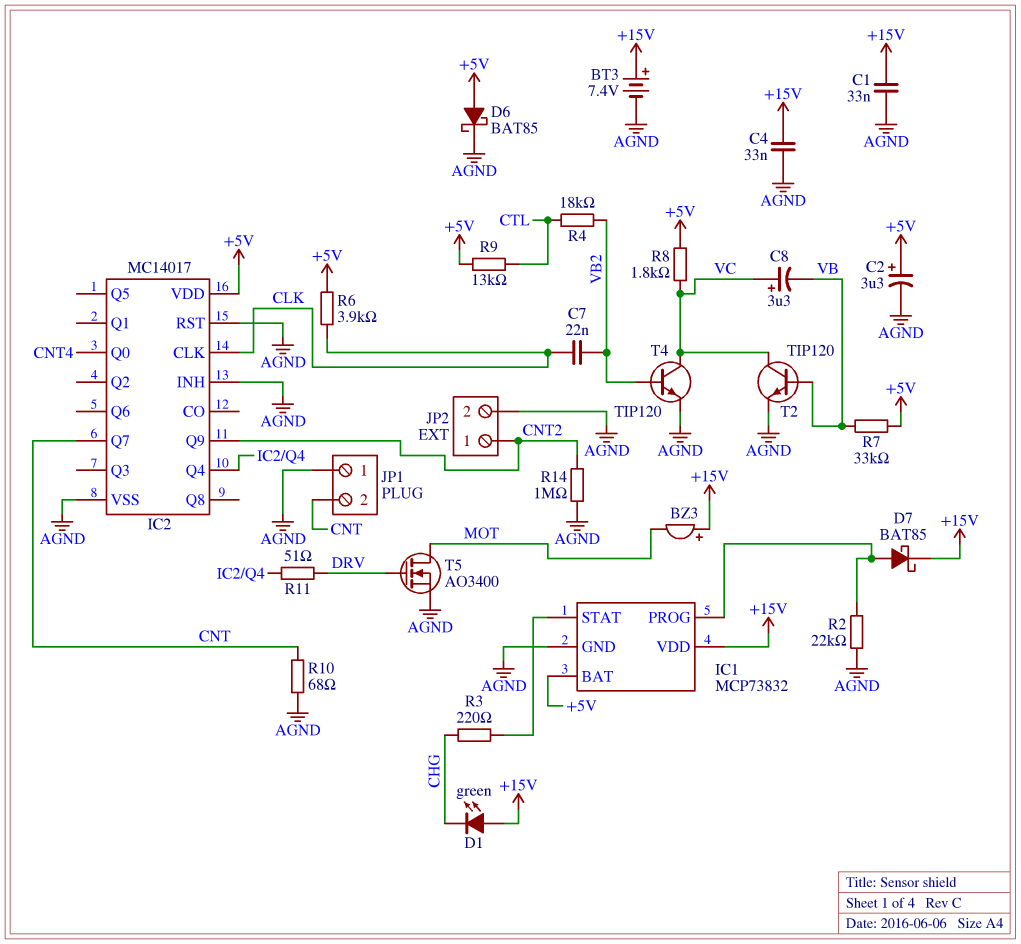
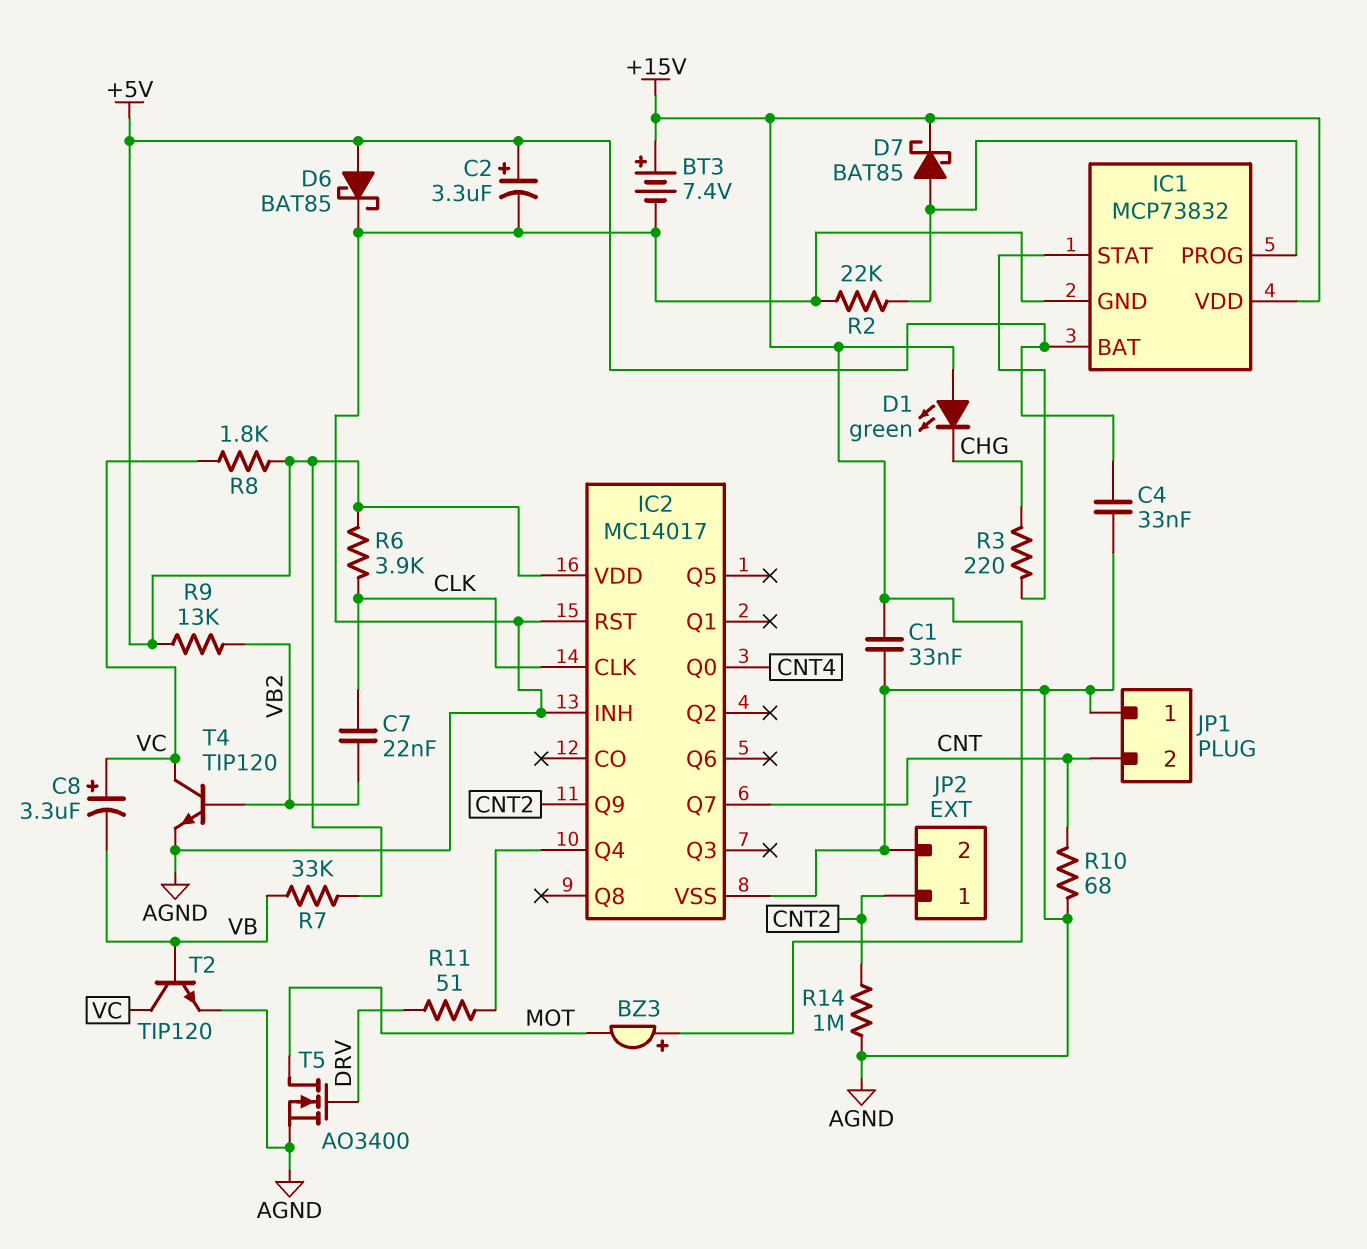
C4: 33nF (+15V, AGND) -> 33nF (+5V, AGND)
R4: 18k (CTL, VB2) -> none
R9: 13k (+5V, CTL) -> 13k (+5V, VB2)

